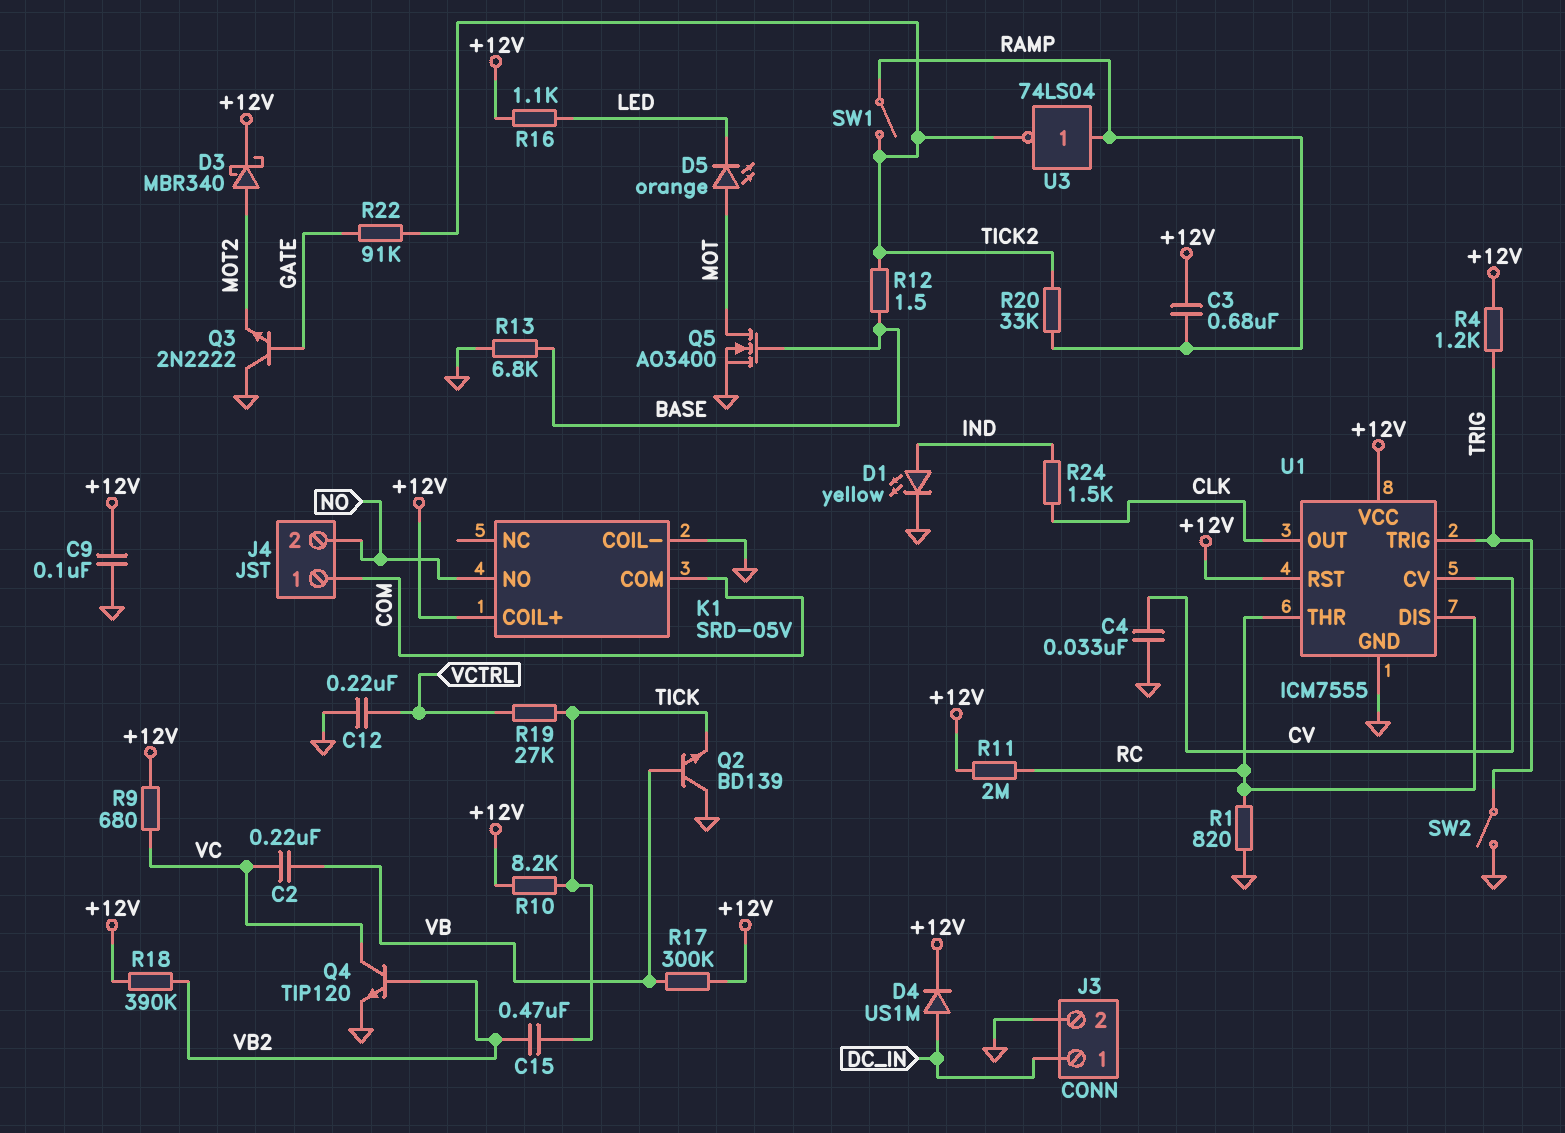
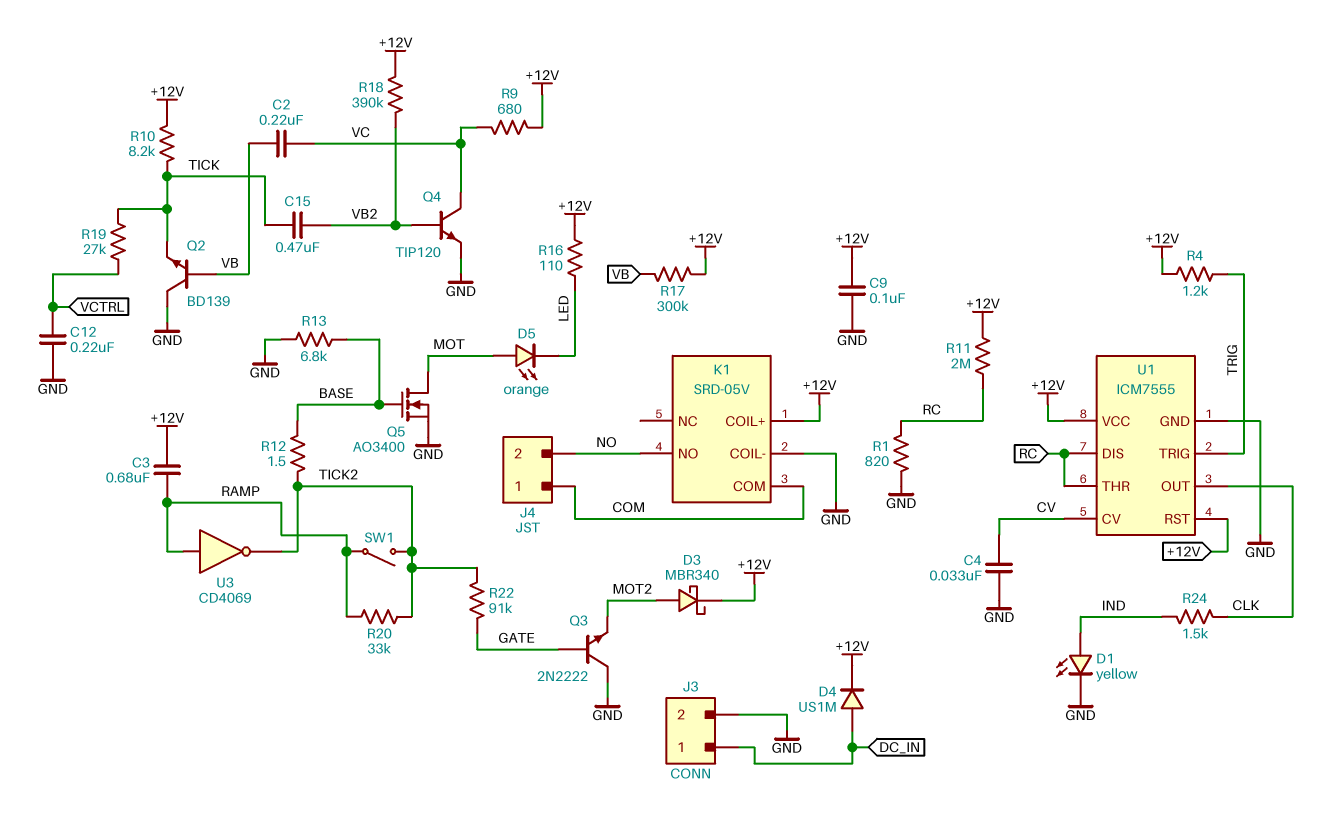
R16: 1.1k (+12V, LED) -> 110 (+12V, LED)
SW2: switch (GND, TRIG) -> none
U3: NOT 74LS04 (in RAMP, out TICK2) -> NOT CD4069 (in RAMP, out TICK2)

